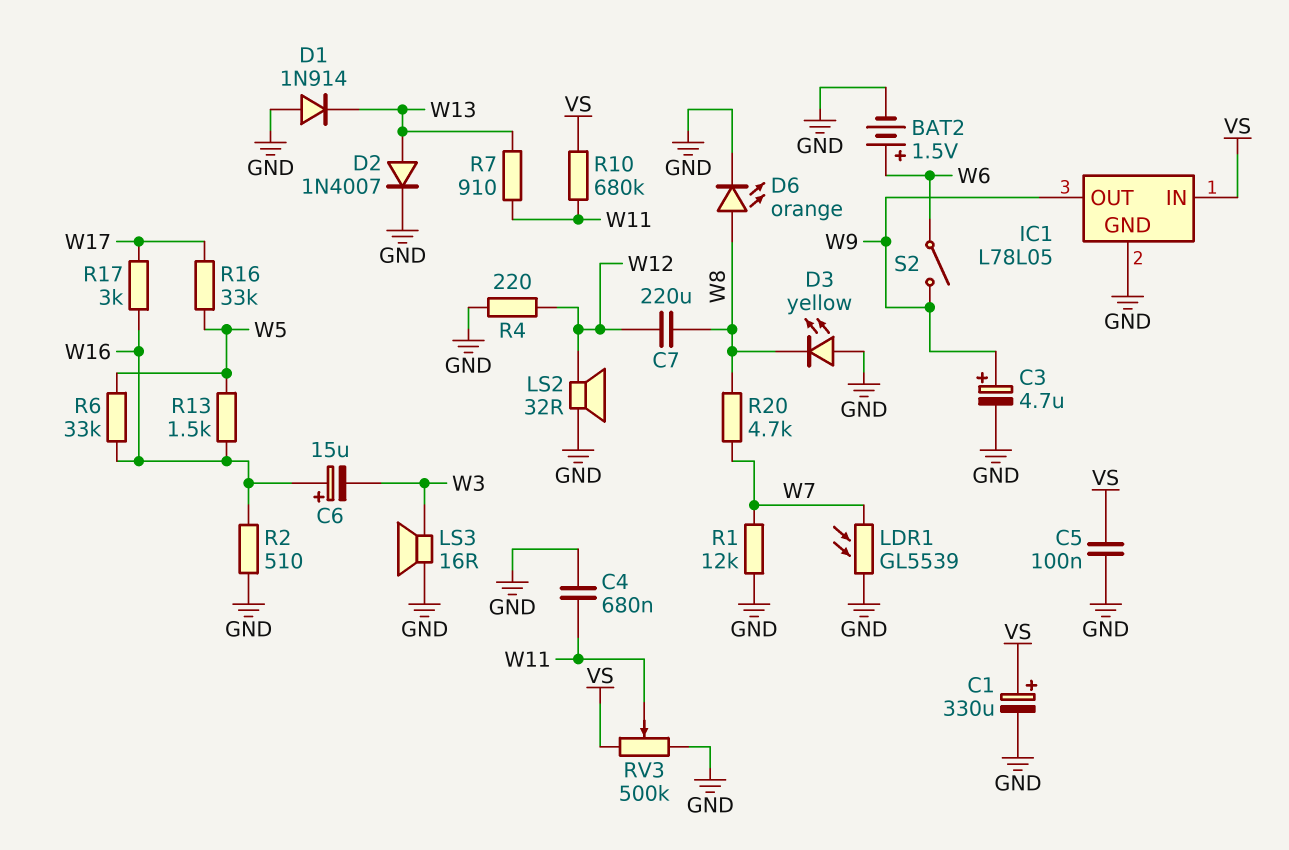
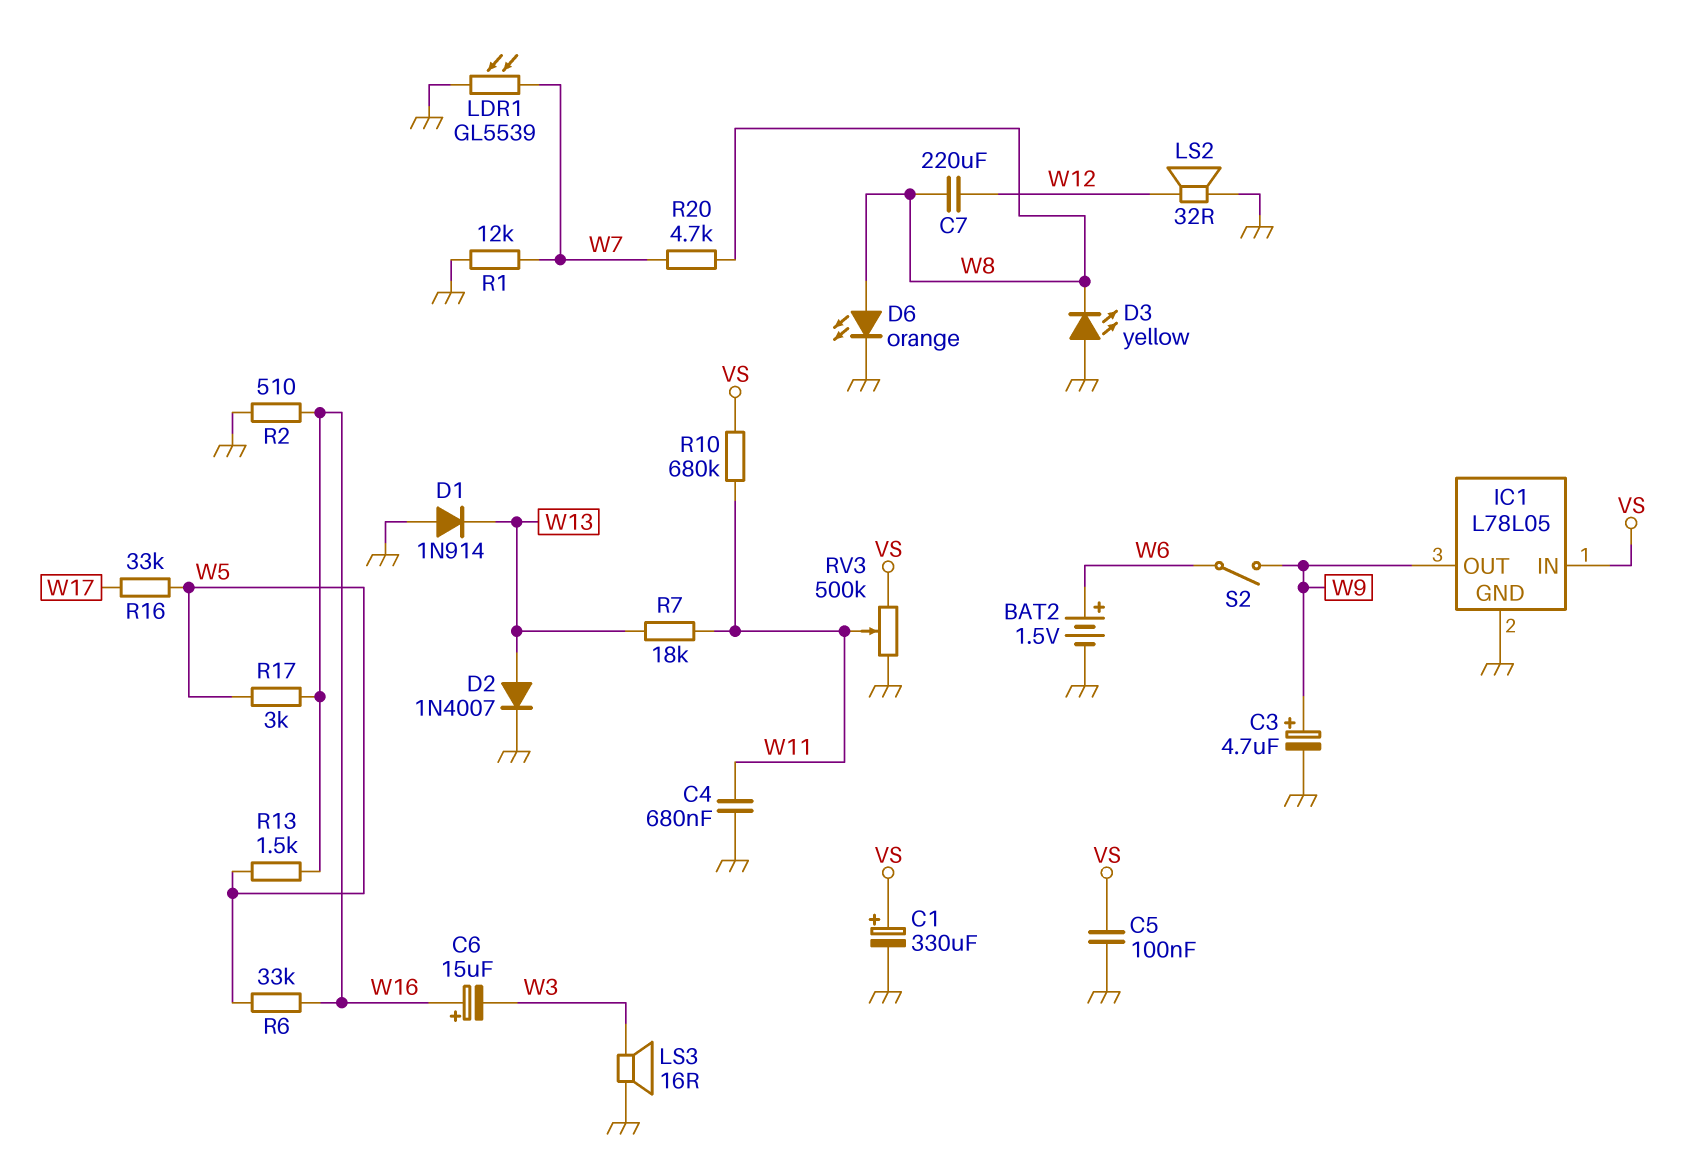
R4: 220 (GND, W12) -> none
R7: 910 (W11, W13) -> 18k (W11, W13)
R17: 3k (W16, W17) -> 3k (W5, W16)

